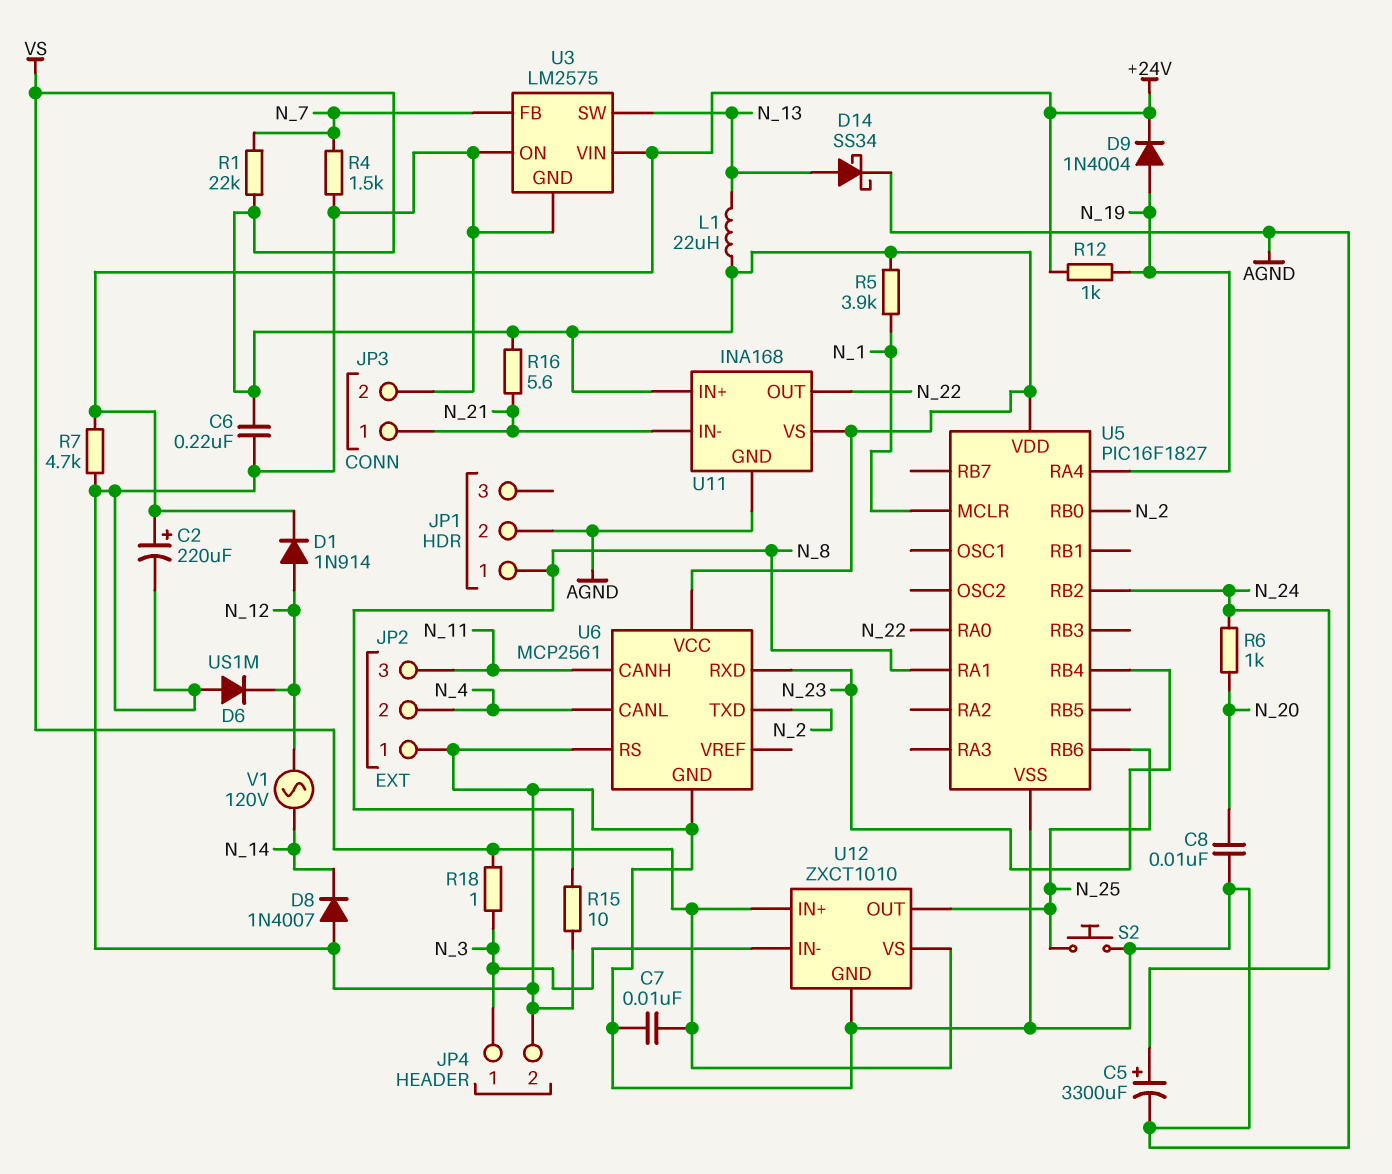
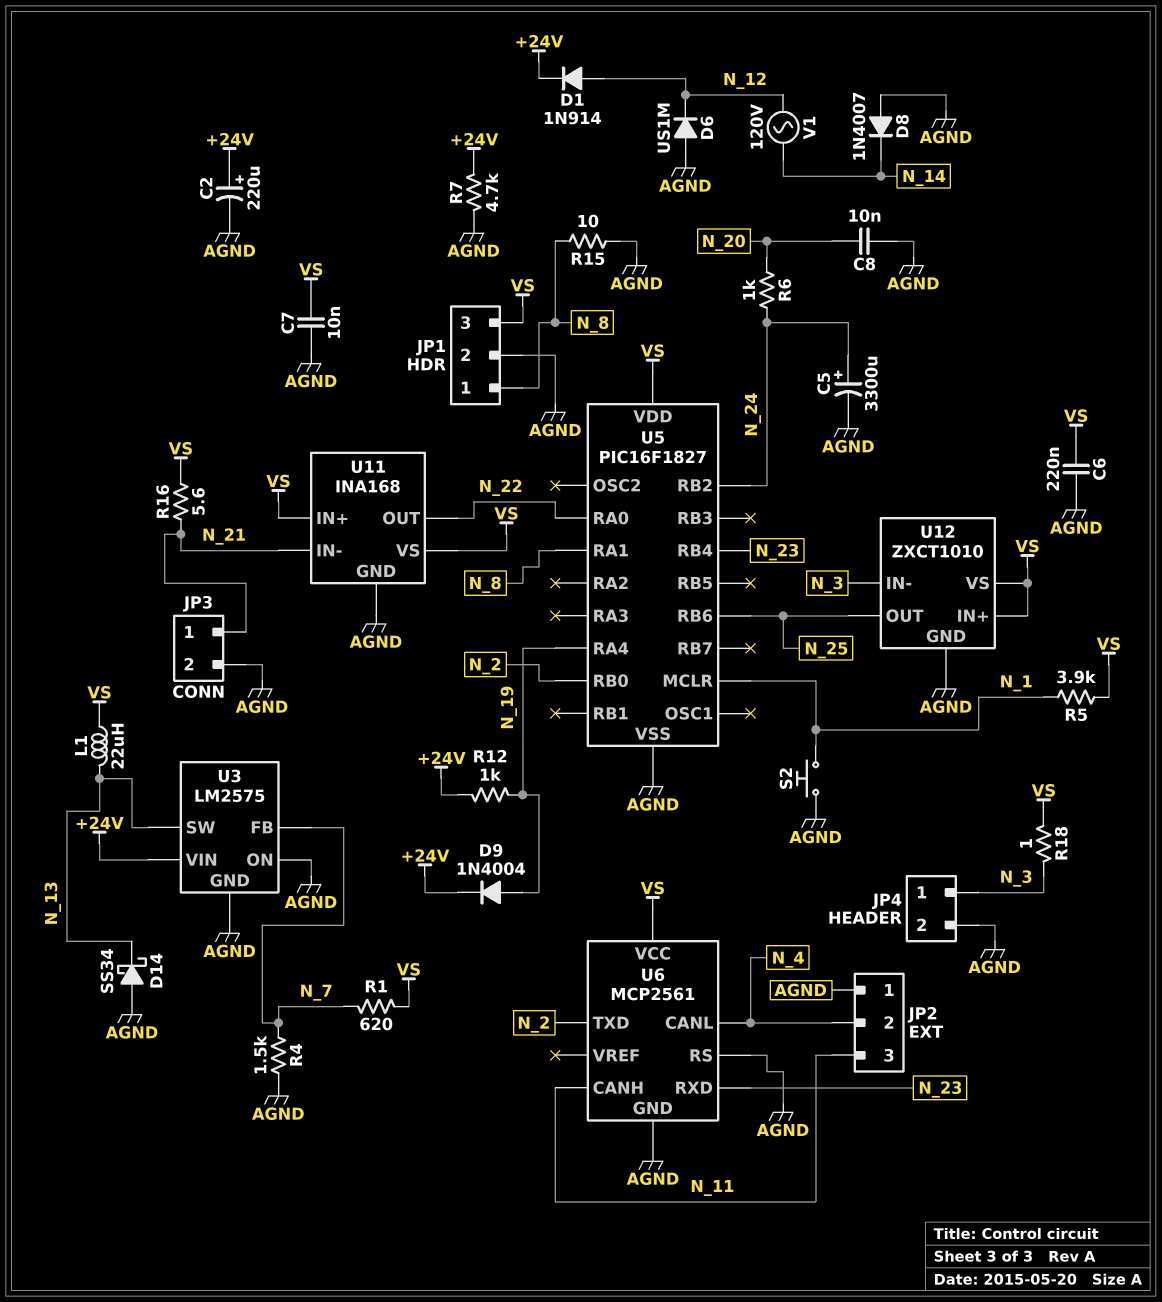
D14: schottky SS34 (A N_13, K AGND) -> schottky SS34 (A AGND, K N_13)
JP1 pin 3: none -> VS
R1: 22k (N_7, VS) -> 620 (N_7, VS)
S2: button (AGND, N_25) -> button (AGND, N_1)

